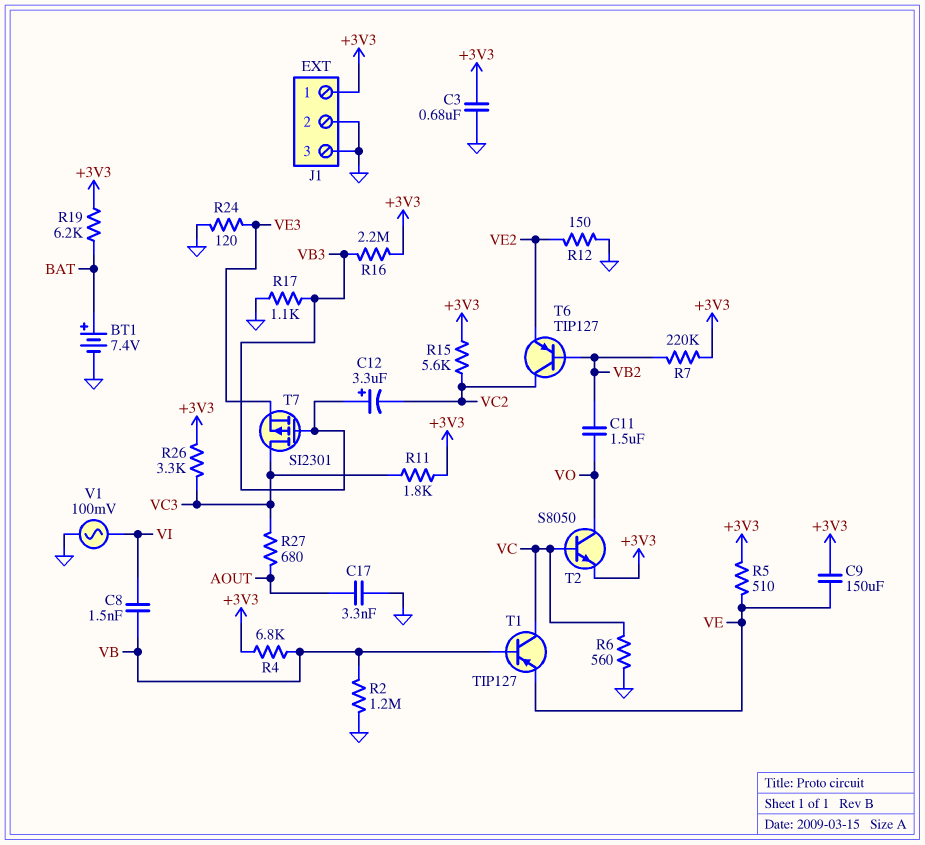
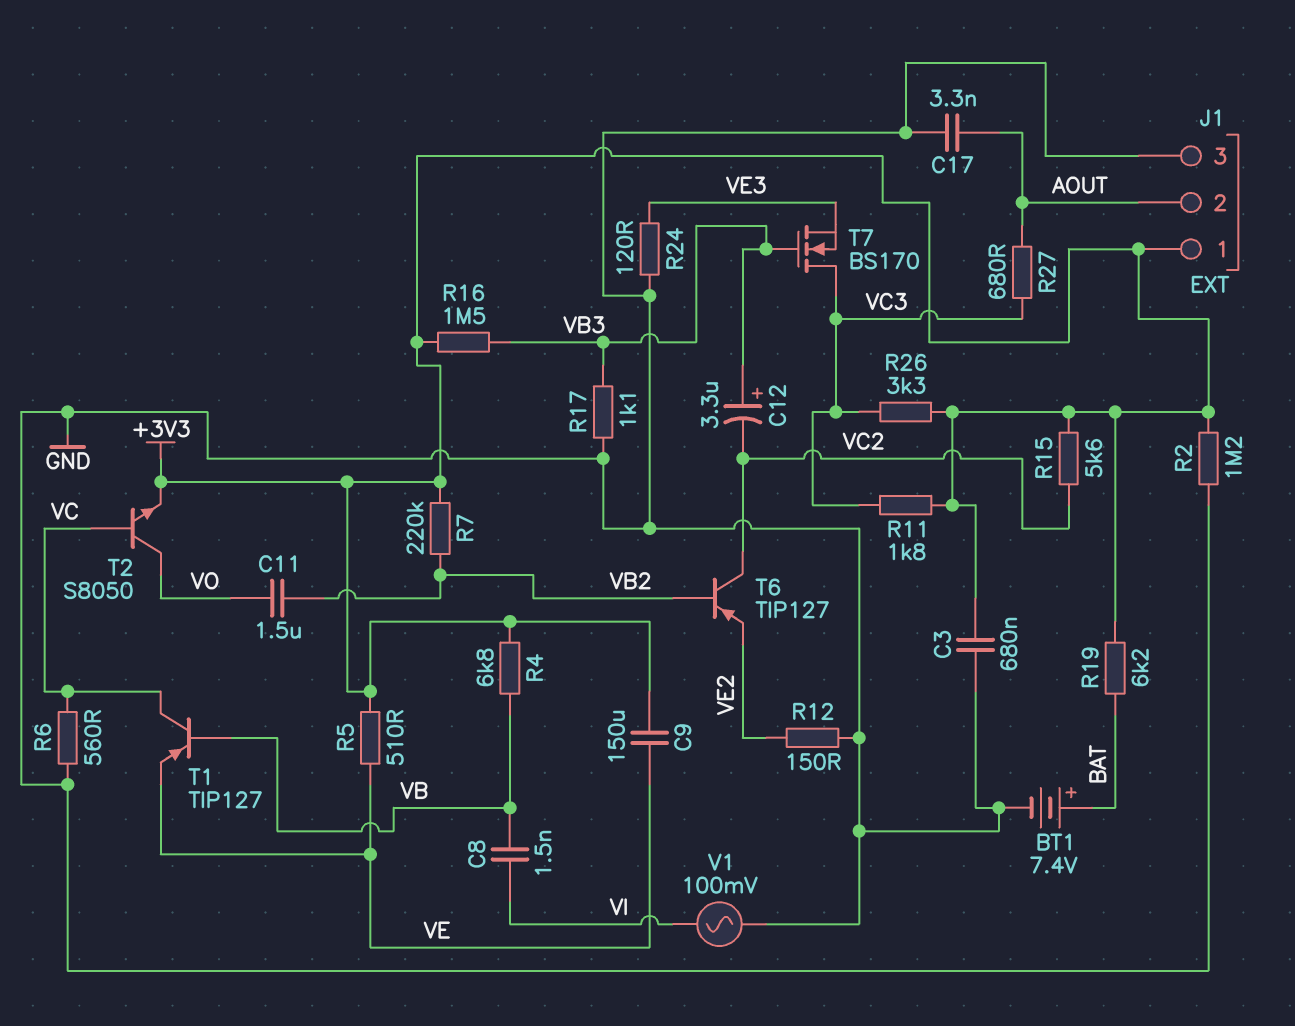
J1 pin 2: GND -> AOUT
R2: 1.2M (GND, VB) -> 1.2M (+3V3, GND)
R16: 2.2M (+3V3, VB3) -> 1.5M (+3V3, VB3)
T7: PMOS SI2301 (G VB3, D VC3, S VE3) -> NMOS BS170 (G VB3, D VC3, S VE3)

